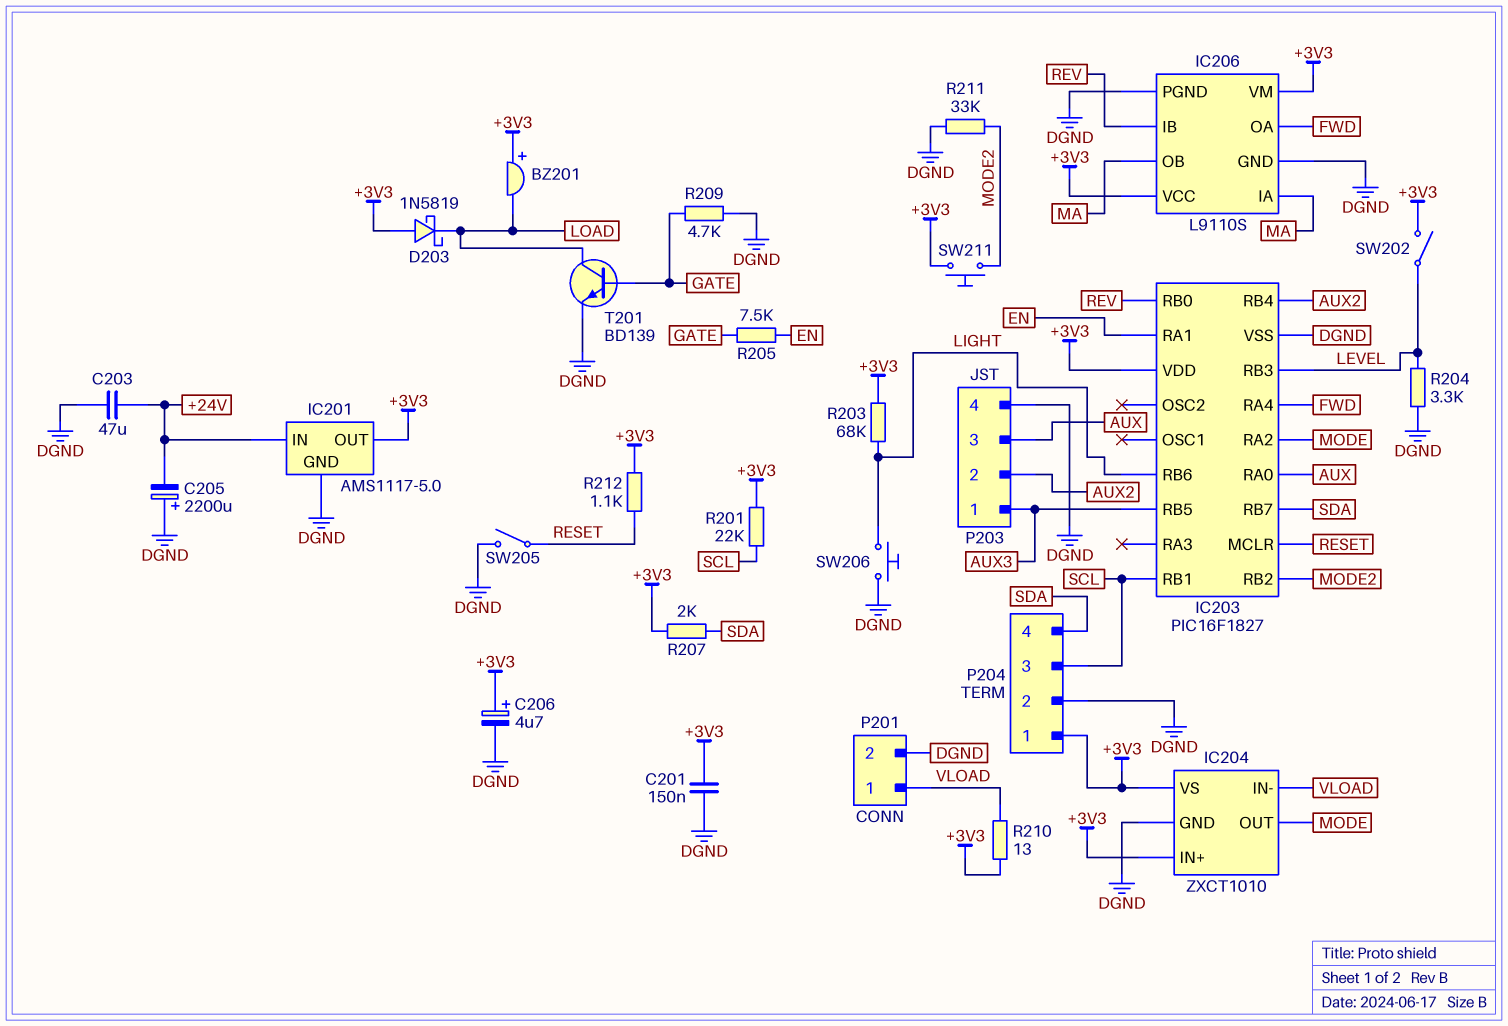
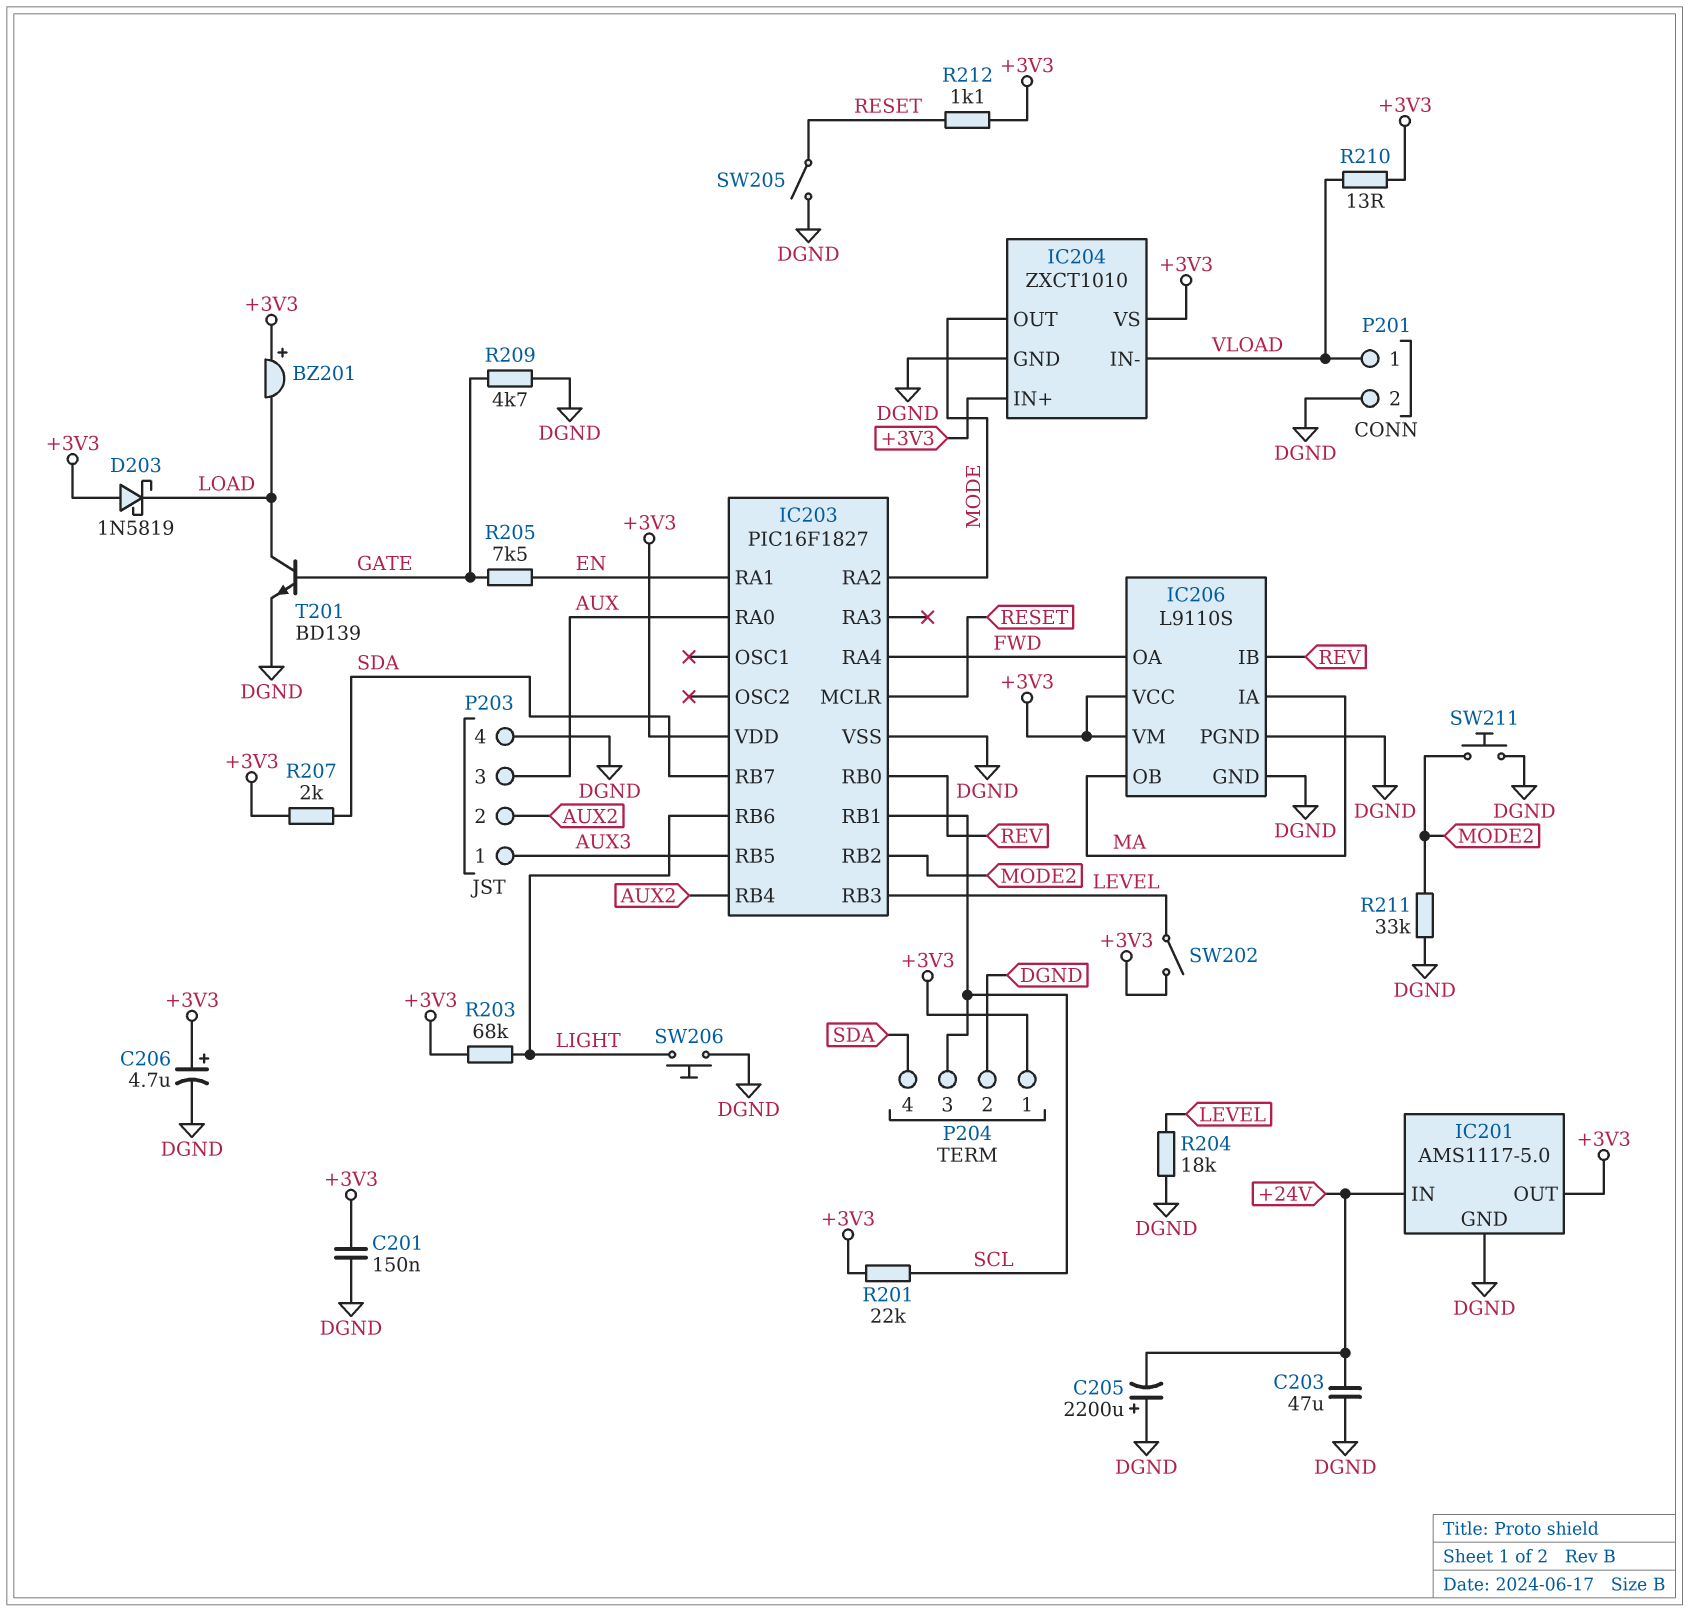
R204: 3.3k (DGND, LEVEL) -> 18k (DGND, LEVEL)
SW211: button (+3V3, MODE2) -> button (DGND, MODE2)

